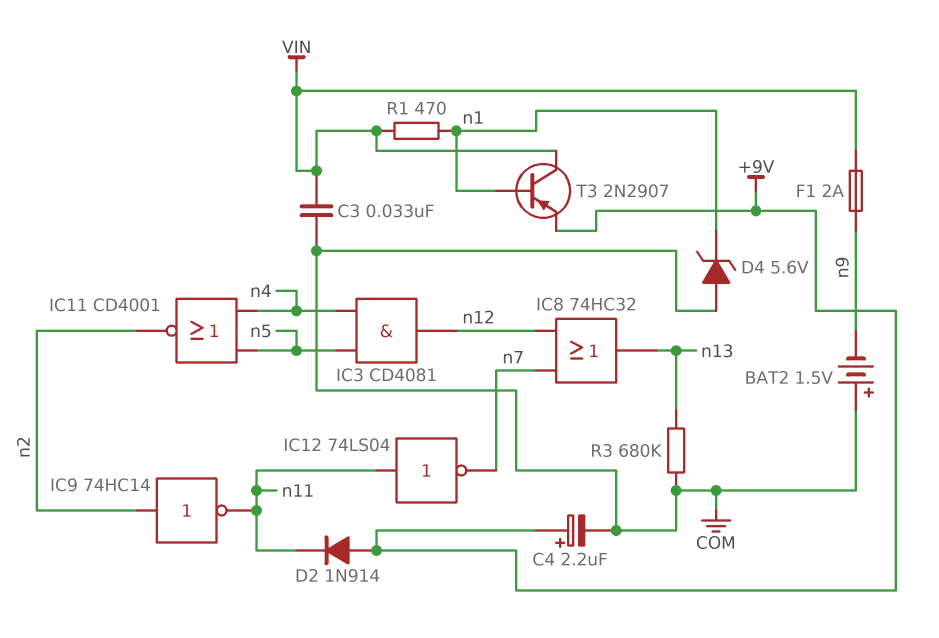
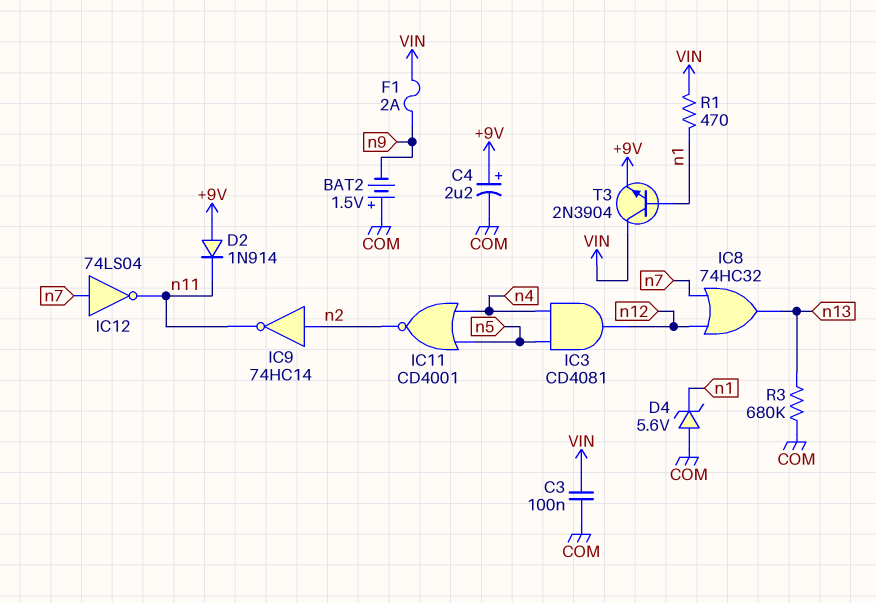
C3: 33nF (COM, VIN) -> 100nF (COM, VIN)
IC12: NOT 74LS04 (in n11, out n7) -> NOT 74LS04 (in n7, out n11)
T3: PNP 2N2907 (B n1, C VIN, E +9V) -> NPN 2N3904 (B n1, C VIN, E +9V)

